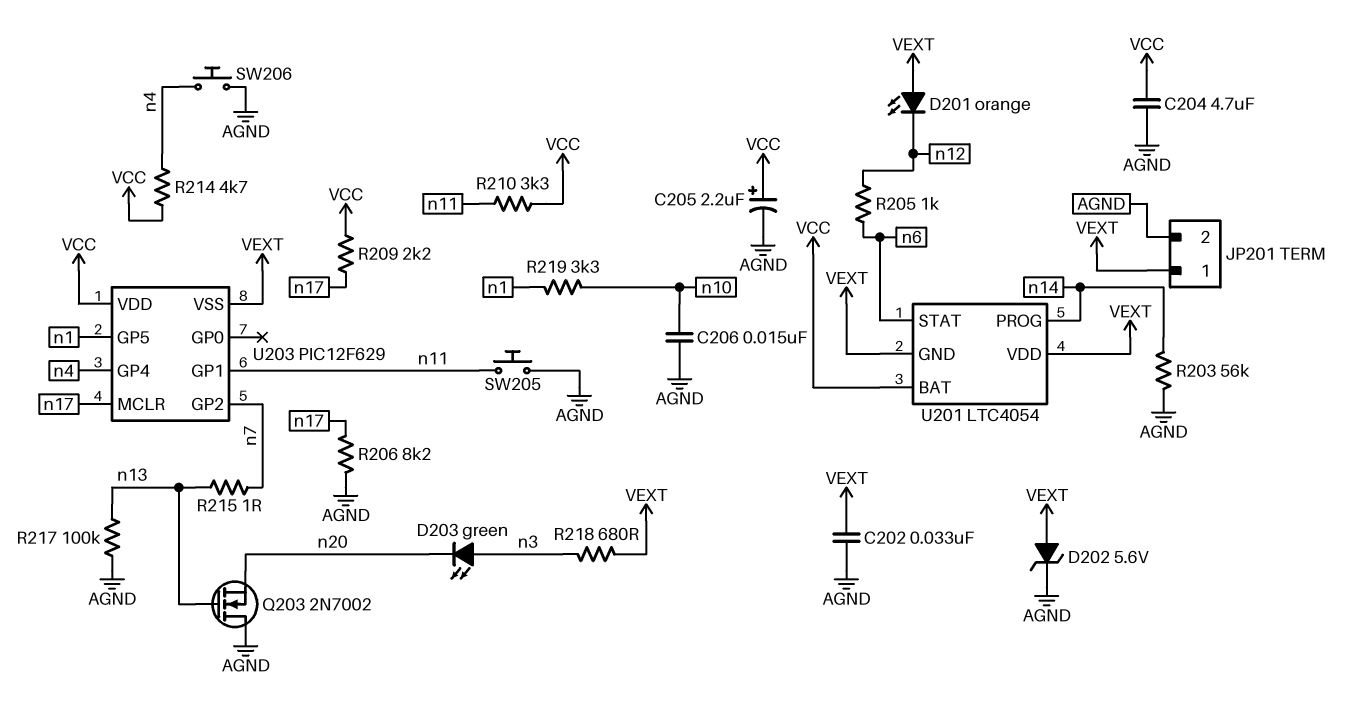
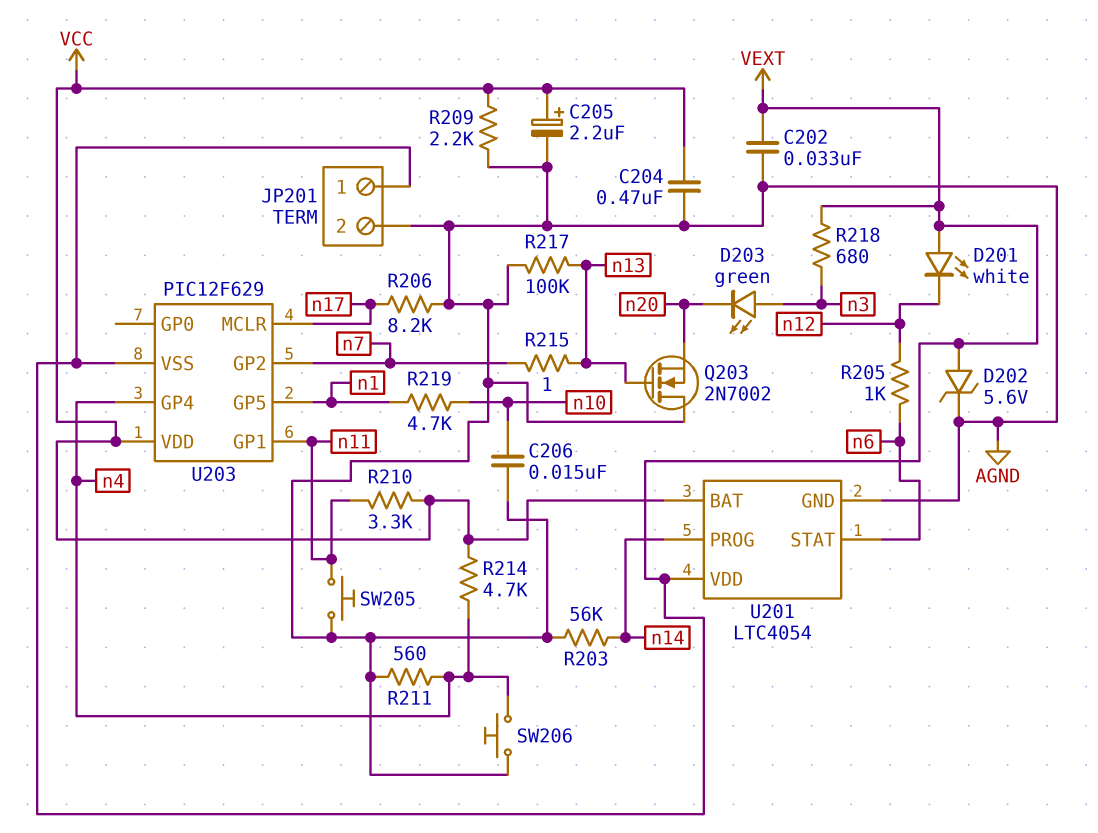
C204: 4.7uF (AGND, VCC) -> 470nF (AGND, VCC)
D201: LED orange (A VEXT, K n12) -> LED white (A VEXT, K n12)
R209: 2.2k (VCC, n17) -> 2.2k (AGND, VCC)
R211: none -> 560 (AGND, n4)
R219: 3.3k (n1, n10) -> 4.7k (n1, n10)
U201 pin GND: VEXT -> AGND

